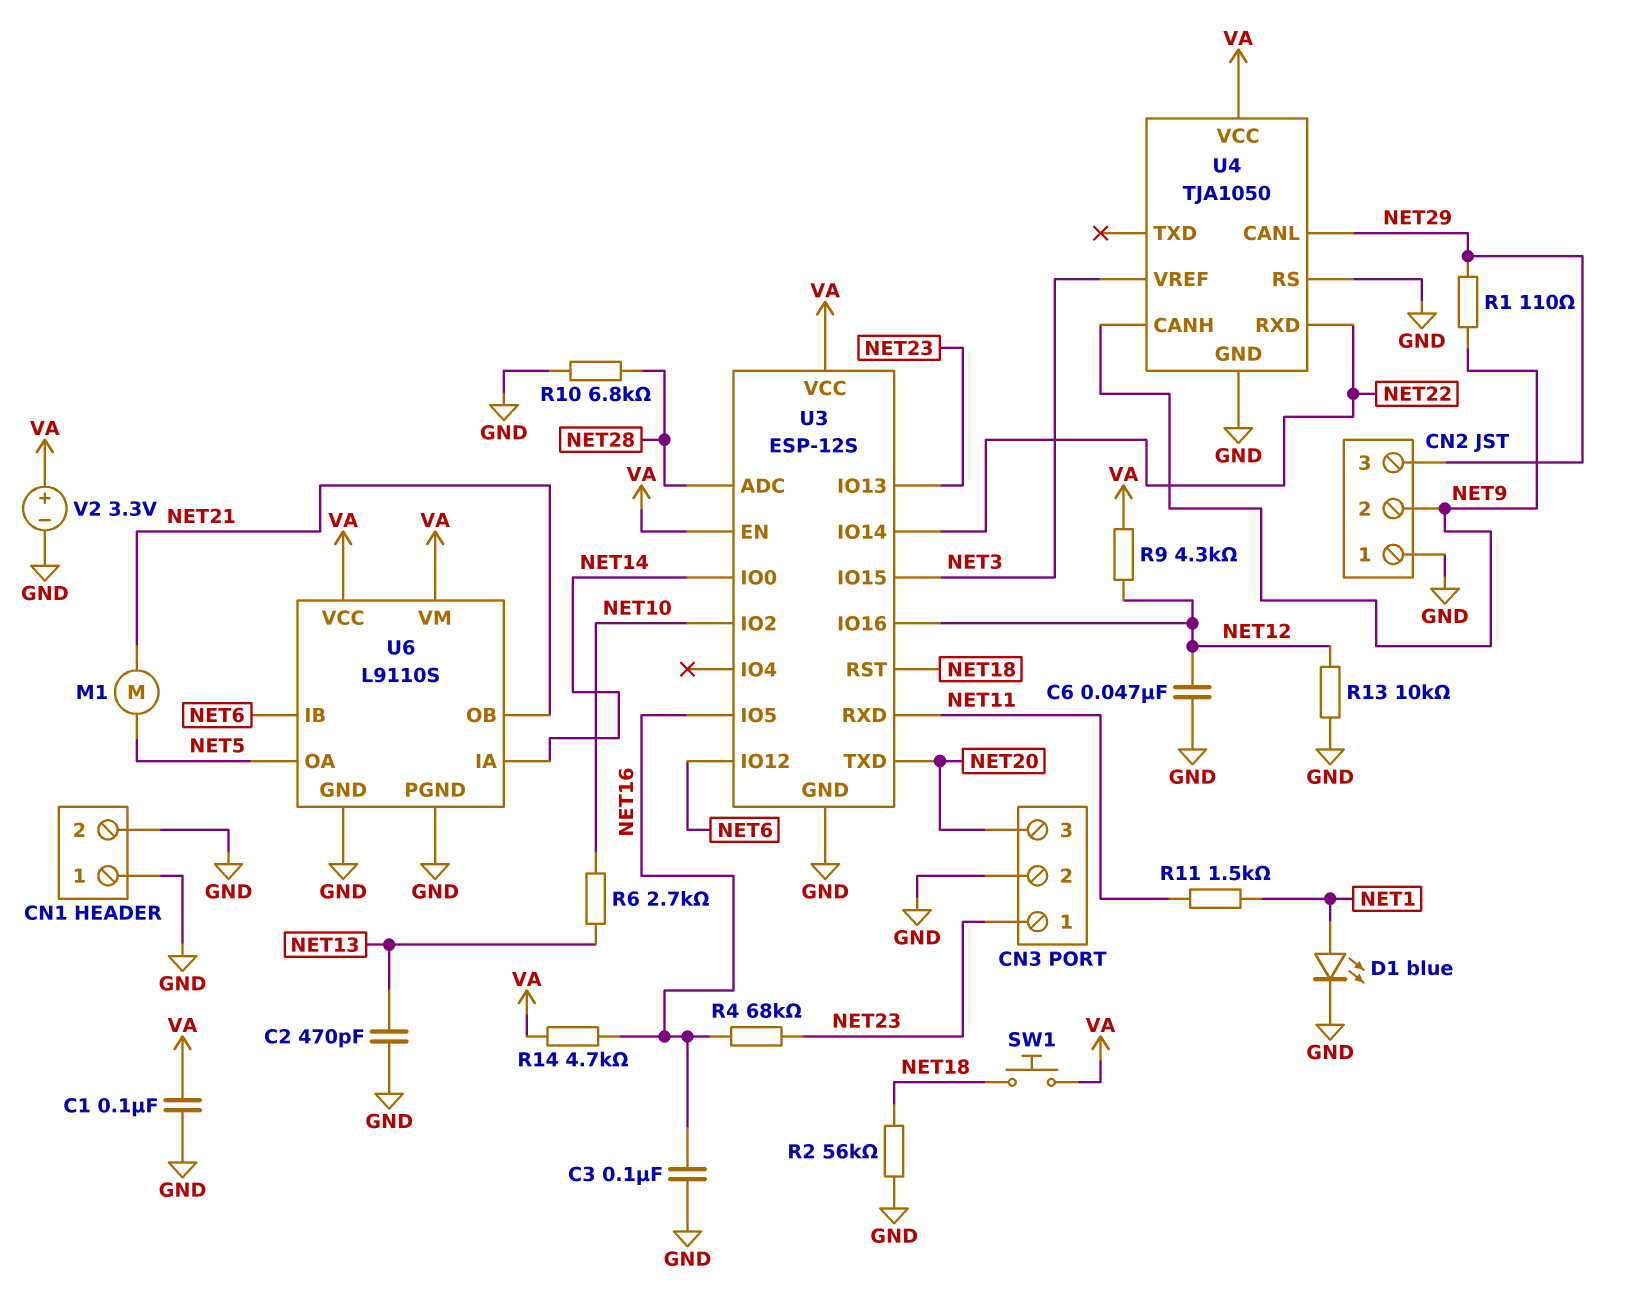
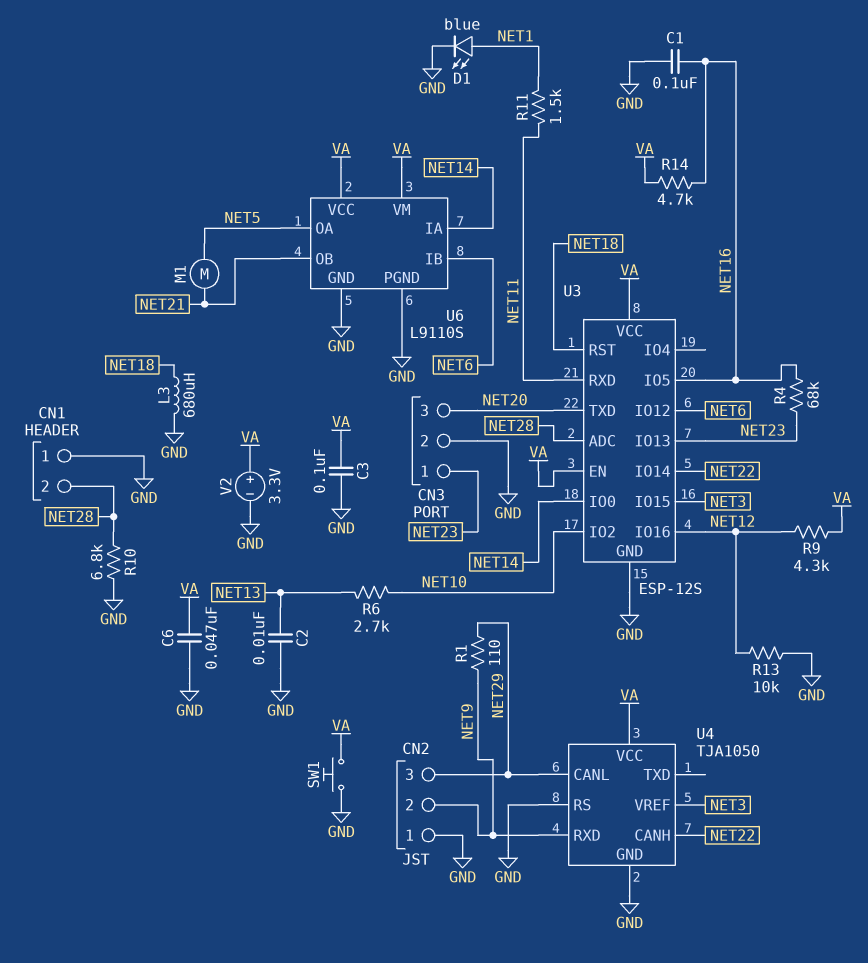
C1: 100nF (GND, VA) -> 100nF (GND, NET16)
C2: 470pF (GND, NET13) -> 10nF (GND, NET13)
C3: 100nF (GND, NET16) -> 100nF (GND, VA)
C6: 47nF (GND, NET12) -> 47nF (GND, VA)
CN1 pin 2: GND -> NET28
L3: none -> 680uH (GND, NET18)
R2: 56k (GND, NET18) -> none
SW1: button (NET18, VA) -> button (GND, VA)
U4 pin CANH: NET9 -> NET22
U4 pin RXD: NET22 -> NET9

